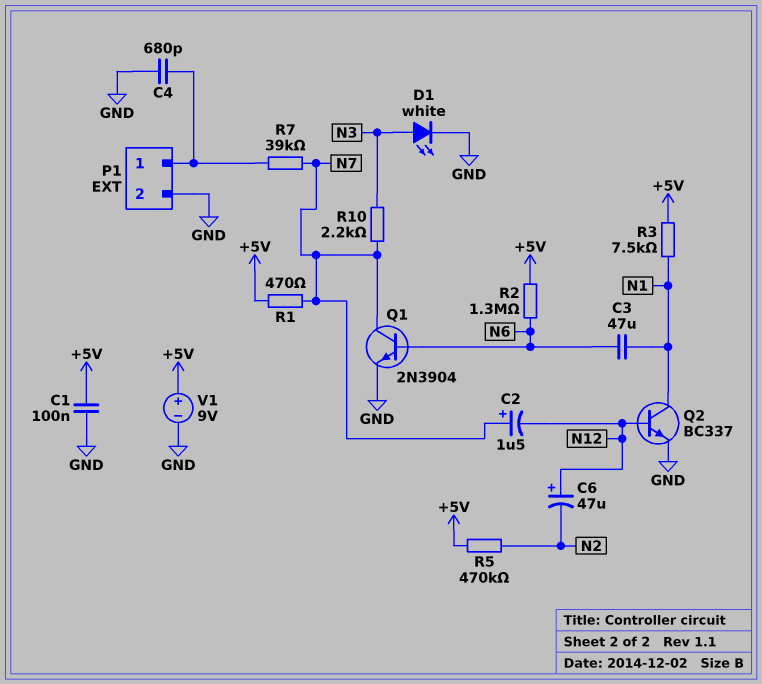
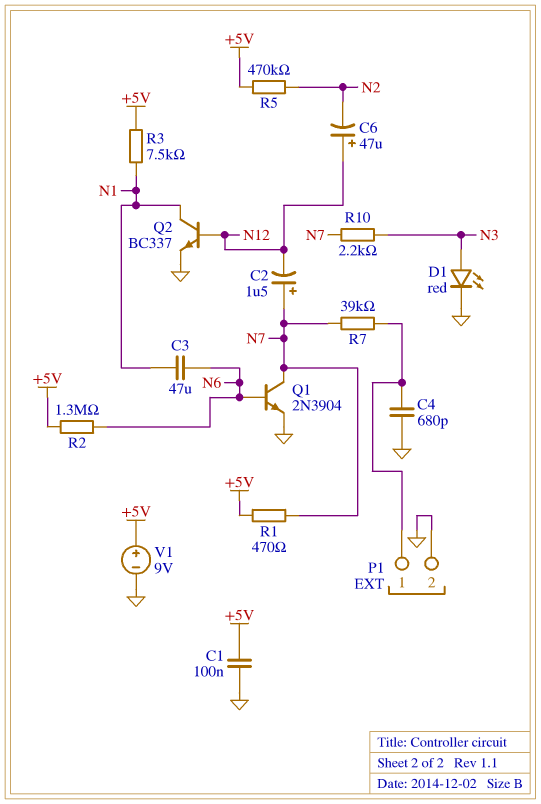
D1: LED white (A N3, K GND) -> LED red (A N3, K GND)

